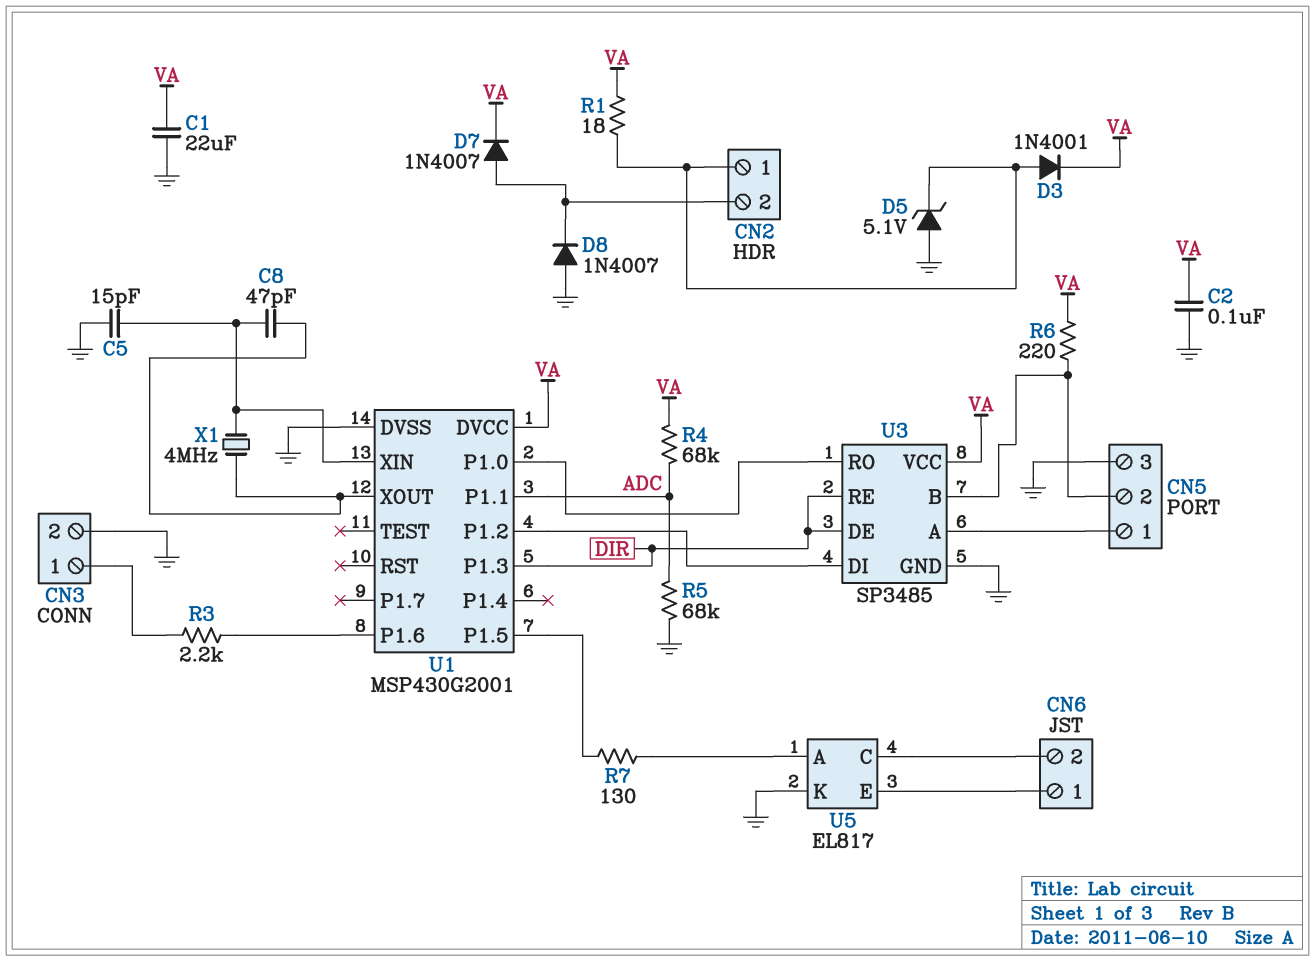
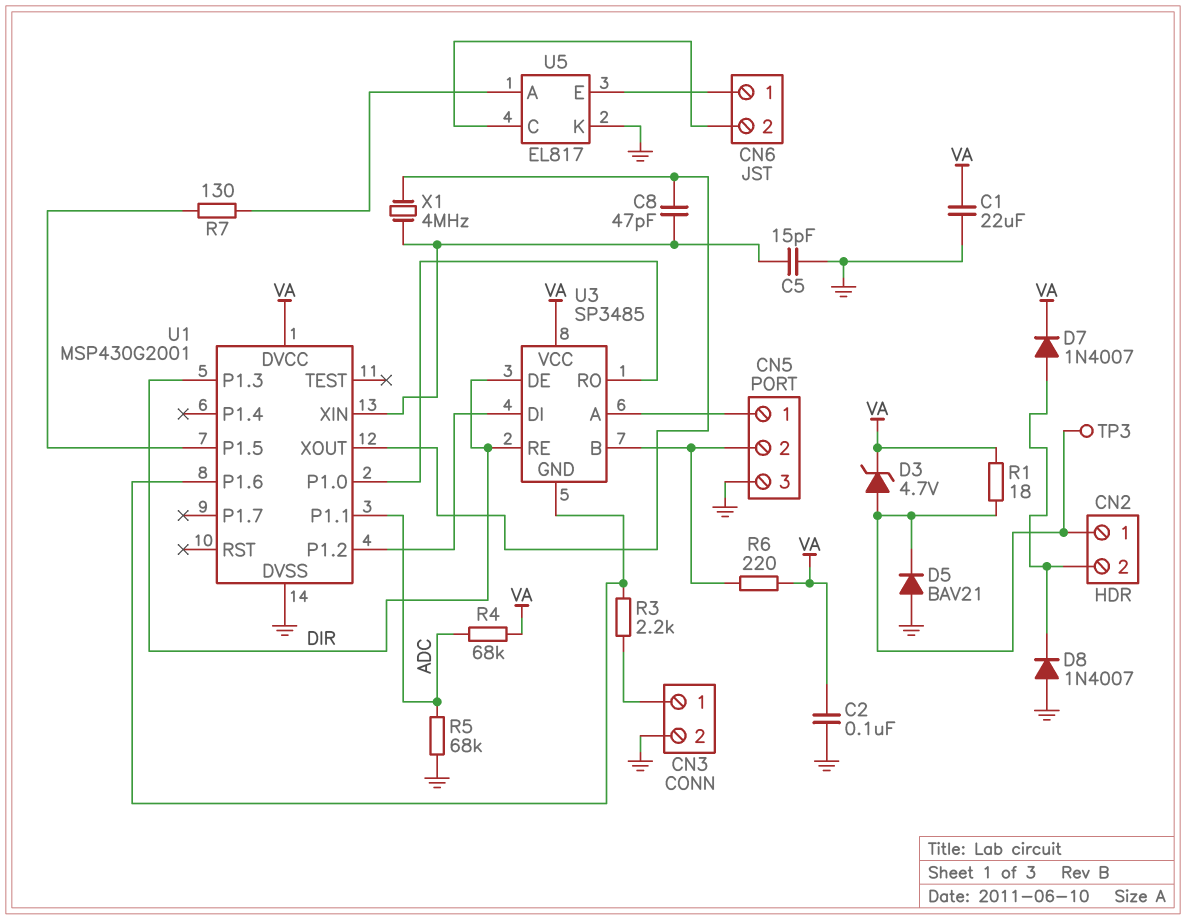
D3: diode 1N4001 (A CN2/1, K VA) -> zener 4.7V (A CN2/1, K VA)
D5: zener 5.1V (A GND, K CN2/1) -> diode BAV21 (A GND, K CN2/1)
TP3: none -> test point (CN2/1)
U3 pin GND: GND -> U1/P1.6

